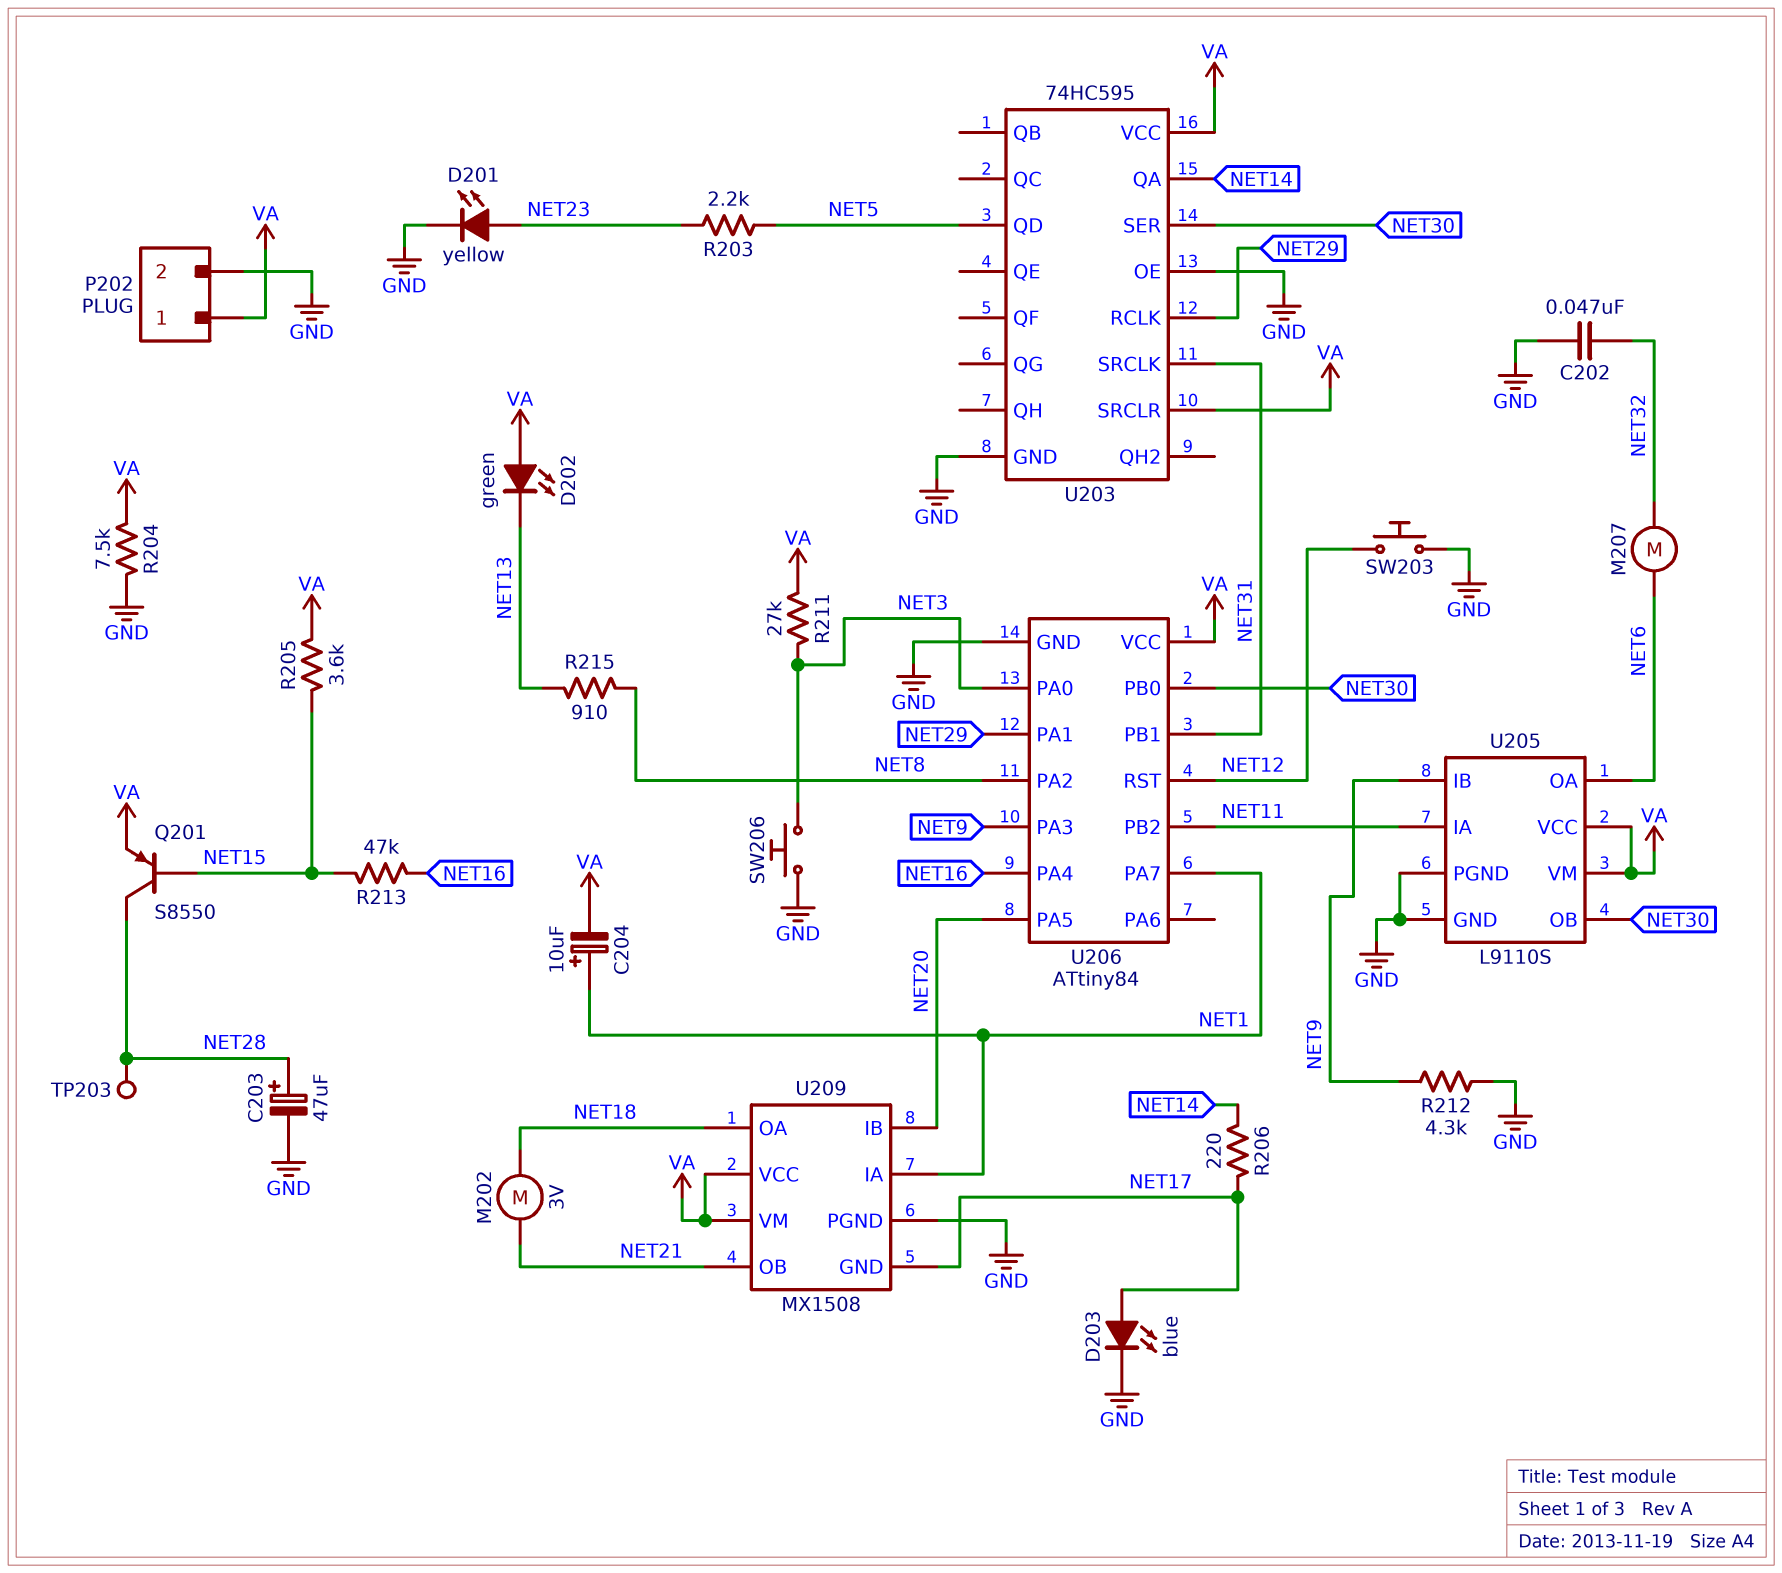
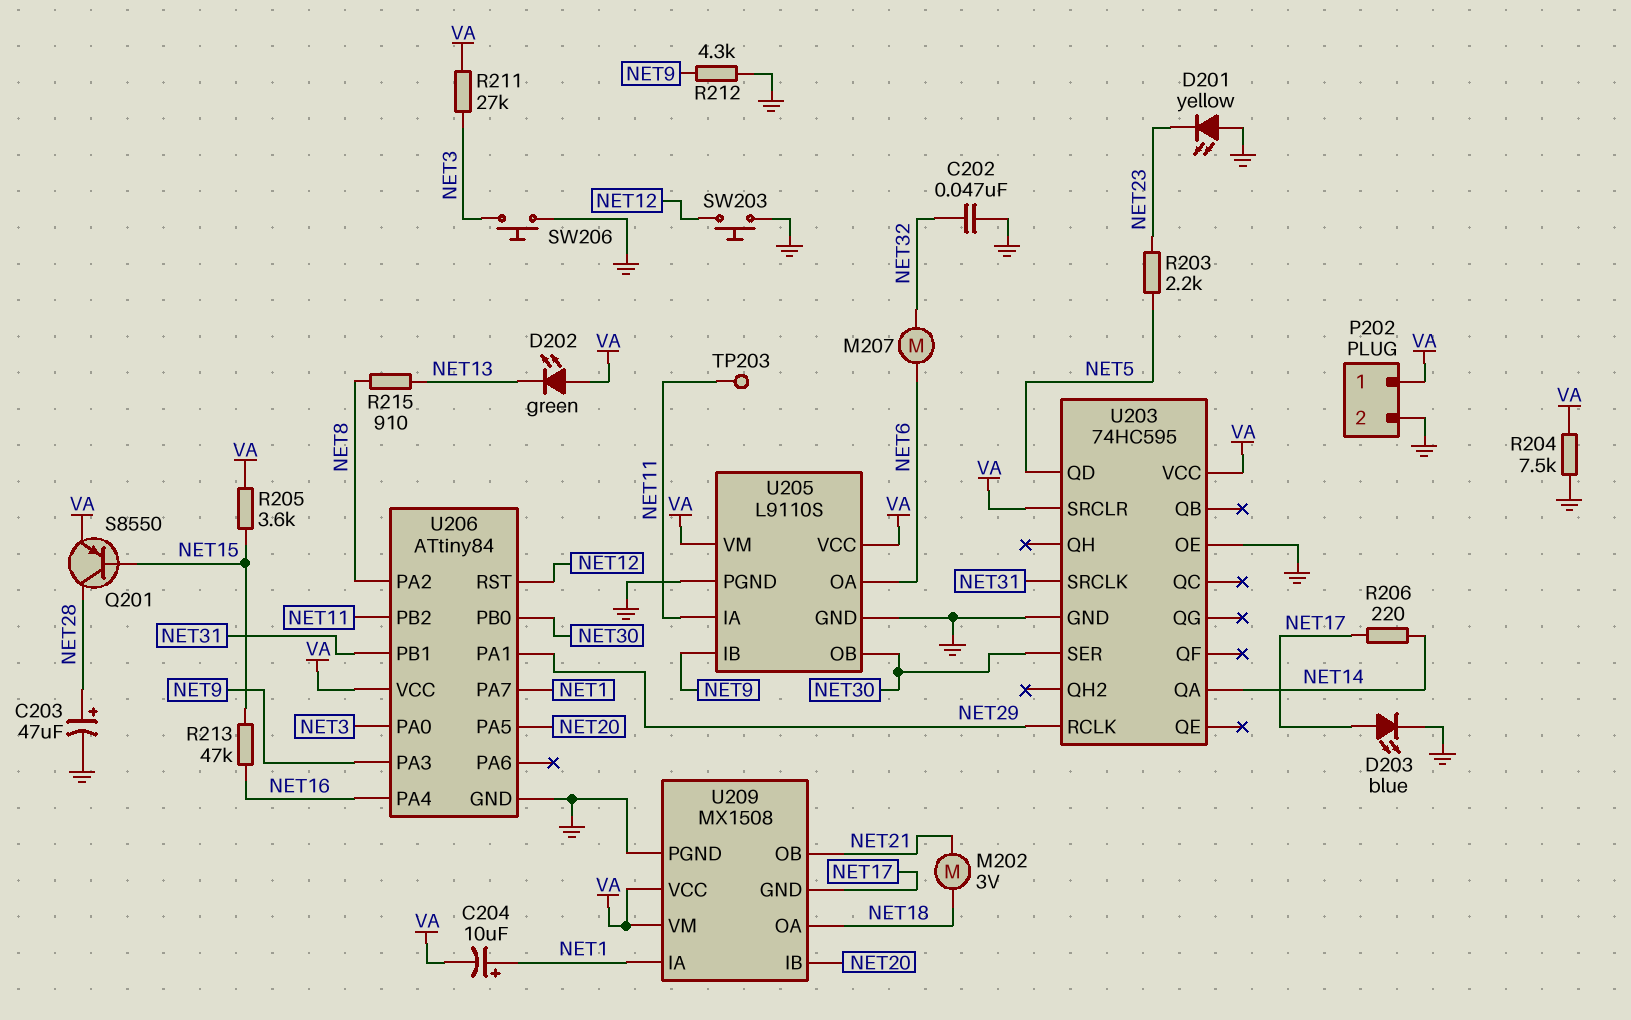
D201: LED yellow (A NET23, K GND) -> LED yellow (A GND, K NET23)
TP203: test point (NET28) -> test point (NET11)

